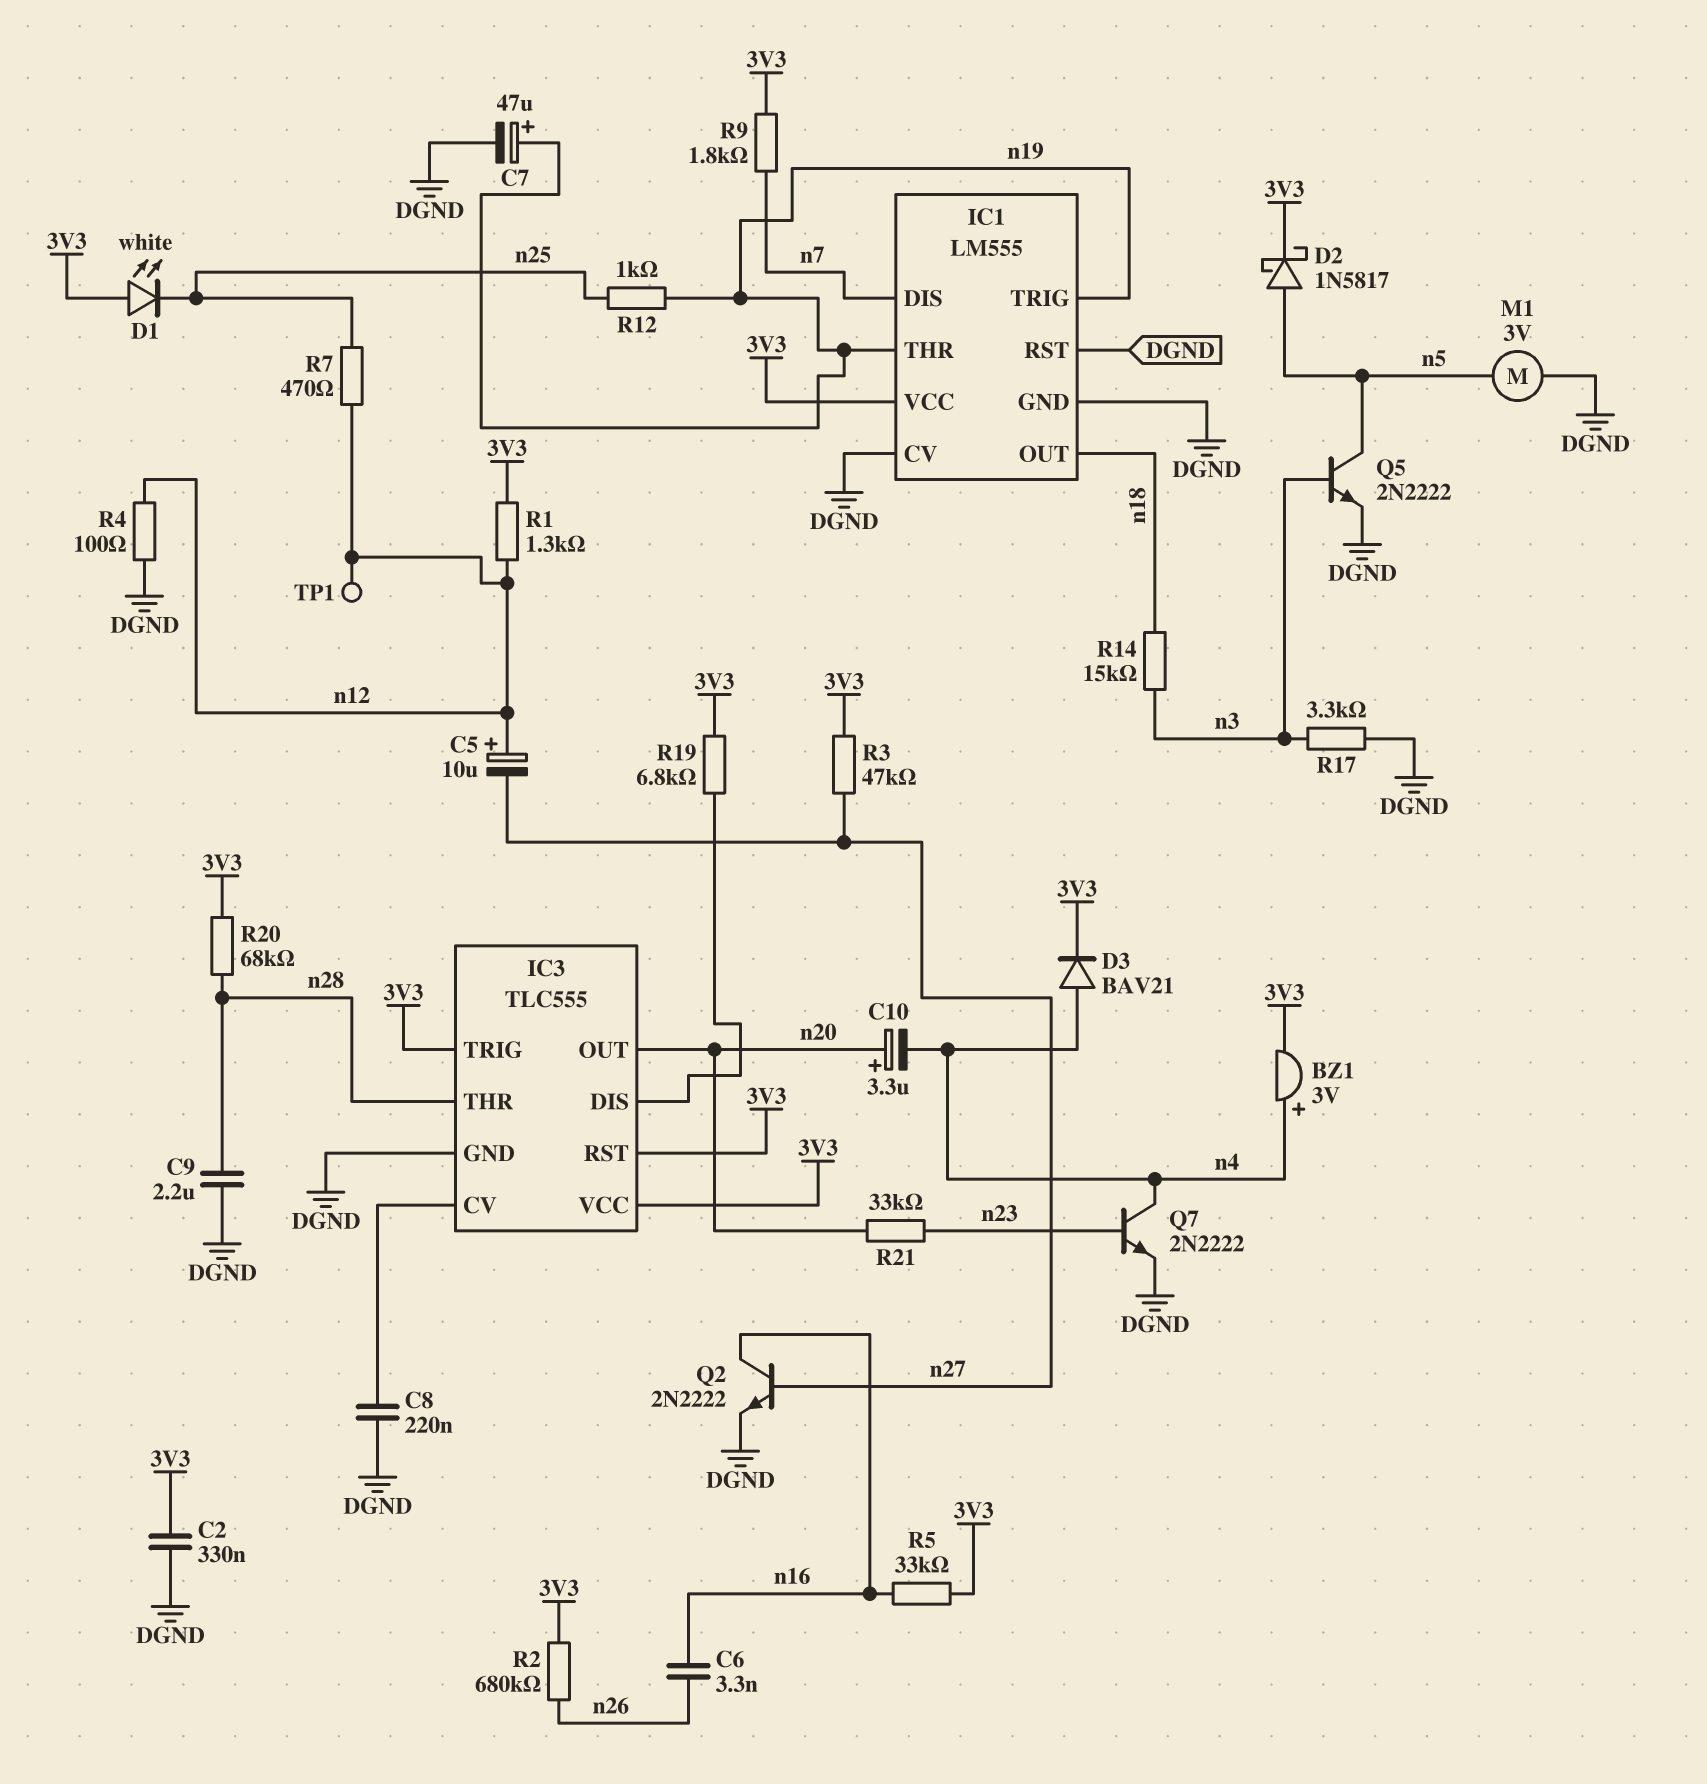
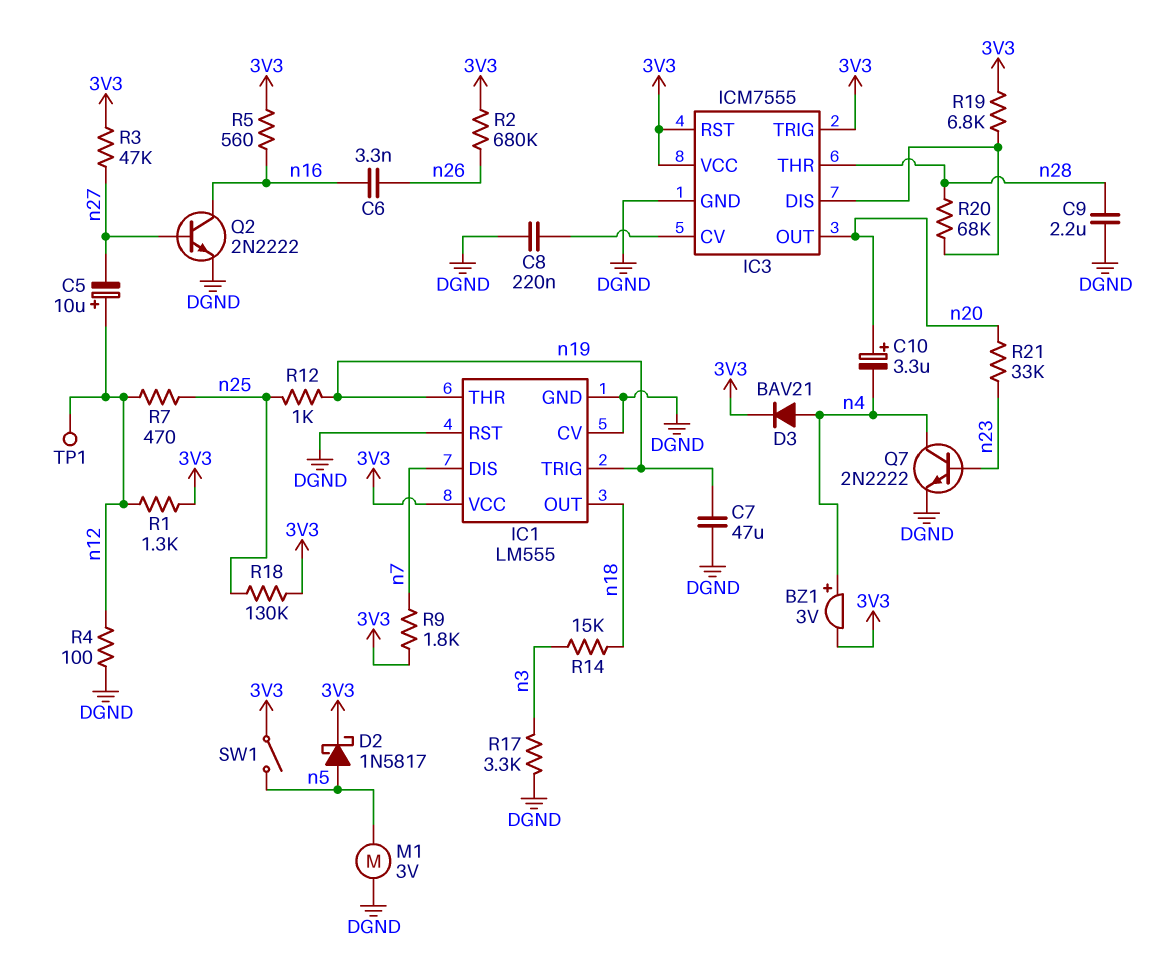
C2: 330nF (3V3, DGND) -> none
C7: 47uF (plus n19, minus DGND) -> 47uF (DGND, n19)
D1: LED white (A 3V3, K n25) -> none
IC3: TLC555 -> ICM7555
Q5: NPN 2N2222 (B n3, C n5, E DGND) -> none
R5: 33k (3V3, n16) -> 560 (3V3, n16)
R18: none -> 130k (3V3, n25)
R20: 68k (3V3, n28) -> 68k (IC3/DIS, n28)
SW1: none -> switch (3V3, n5)

